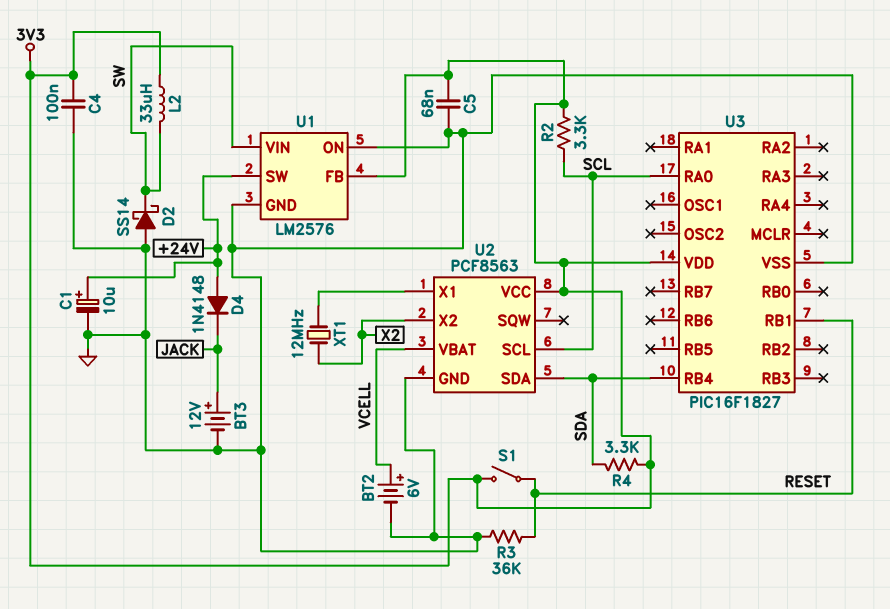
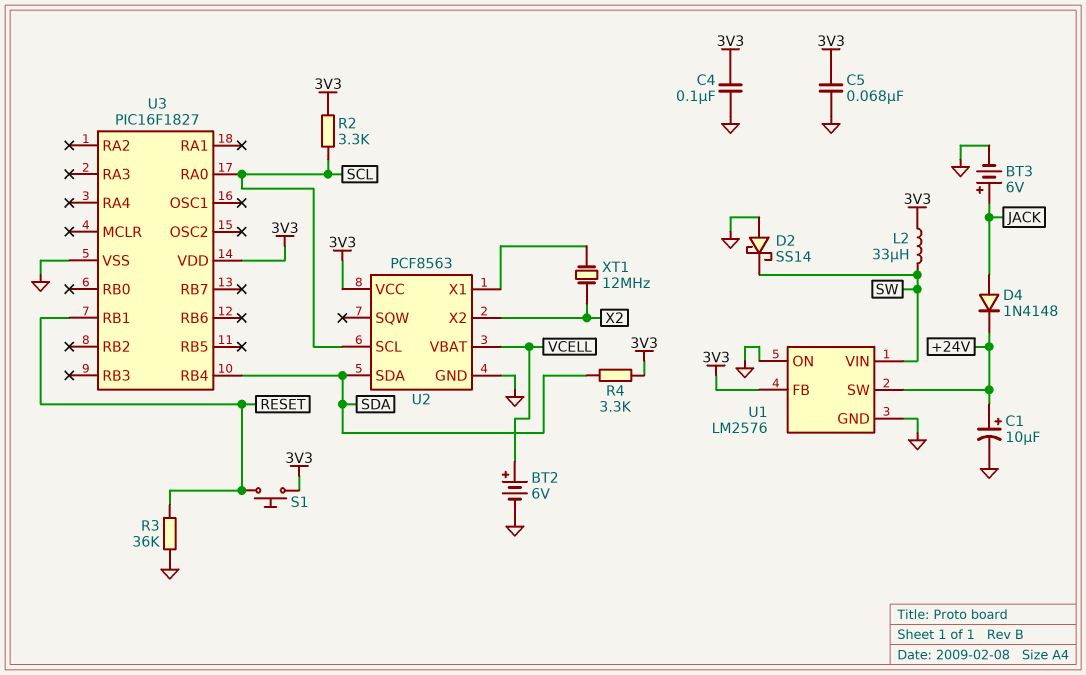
BT3: 12V (plus JACK, minus GND) -> 6V (plus JACK, minus GND)
D4: diode 1N4148 (A +24V, K JACK) -> diode 1N4148 (A JACK, K +24V)
S1: switch (3V3, RESET) -> button (3V3, RESET)

